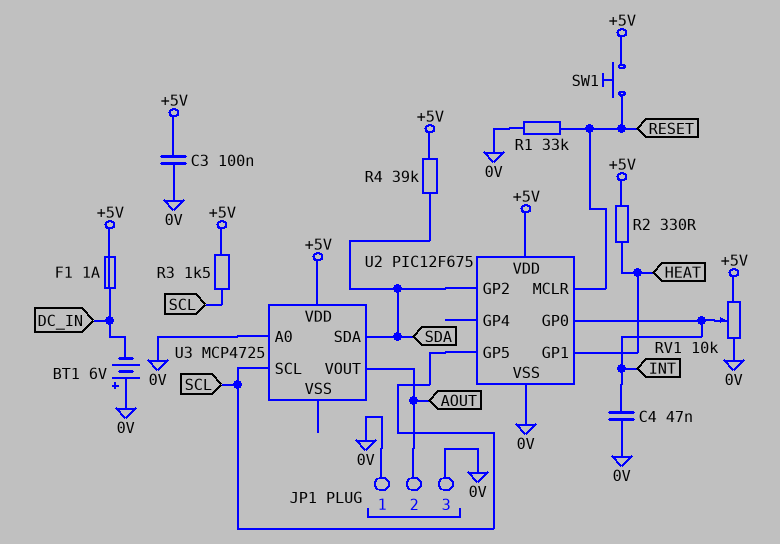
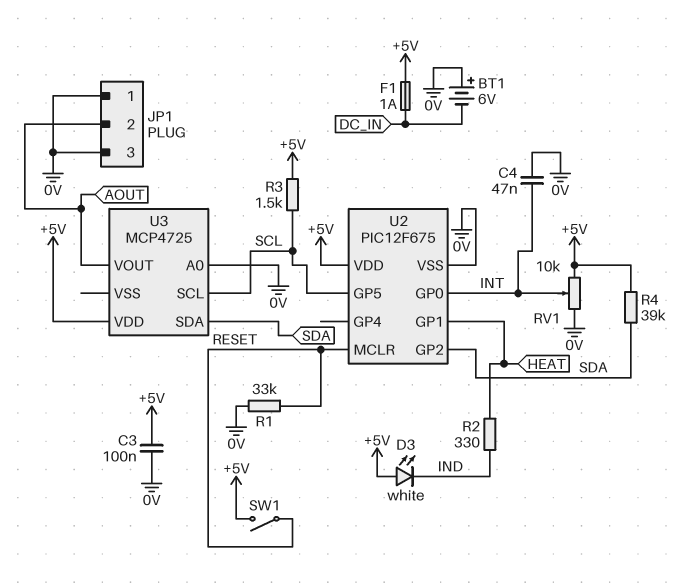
D3: none -> LED white (A +5V, K IND)
R2: 330 (+5V, HEAT) -> 330 (HEAT, IND)
SW1: button (+5V, RESET) -> switch (+5V, RESET)

